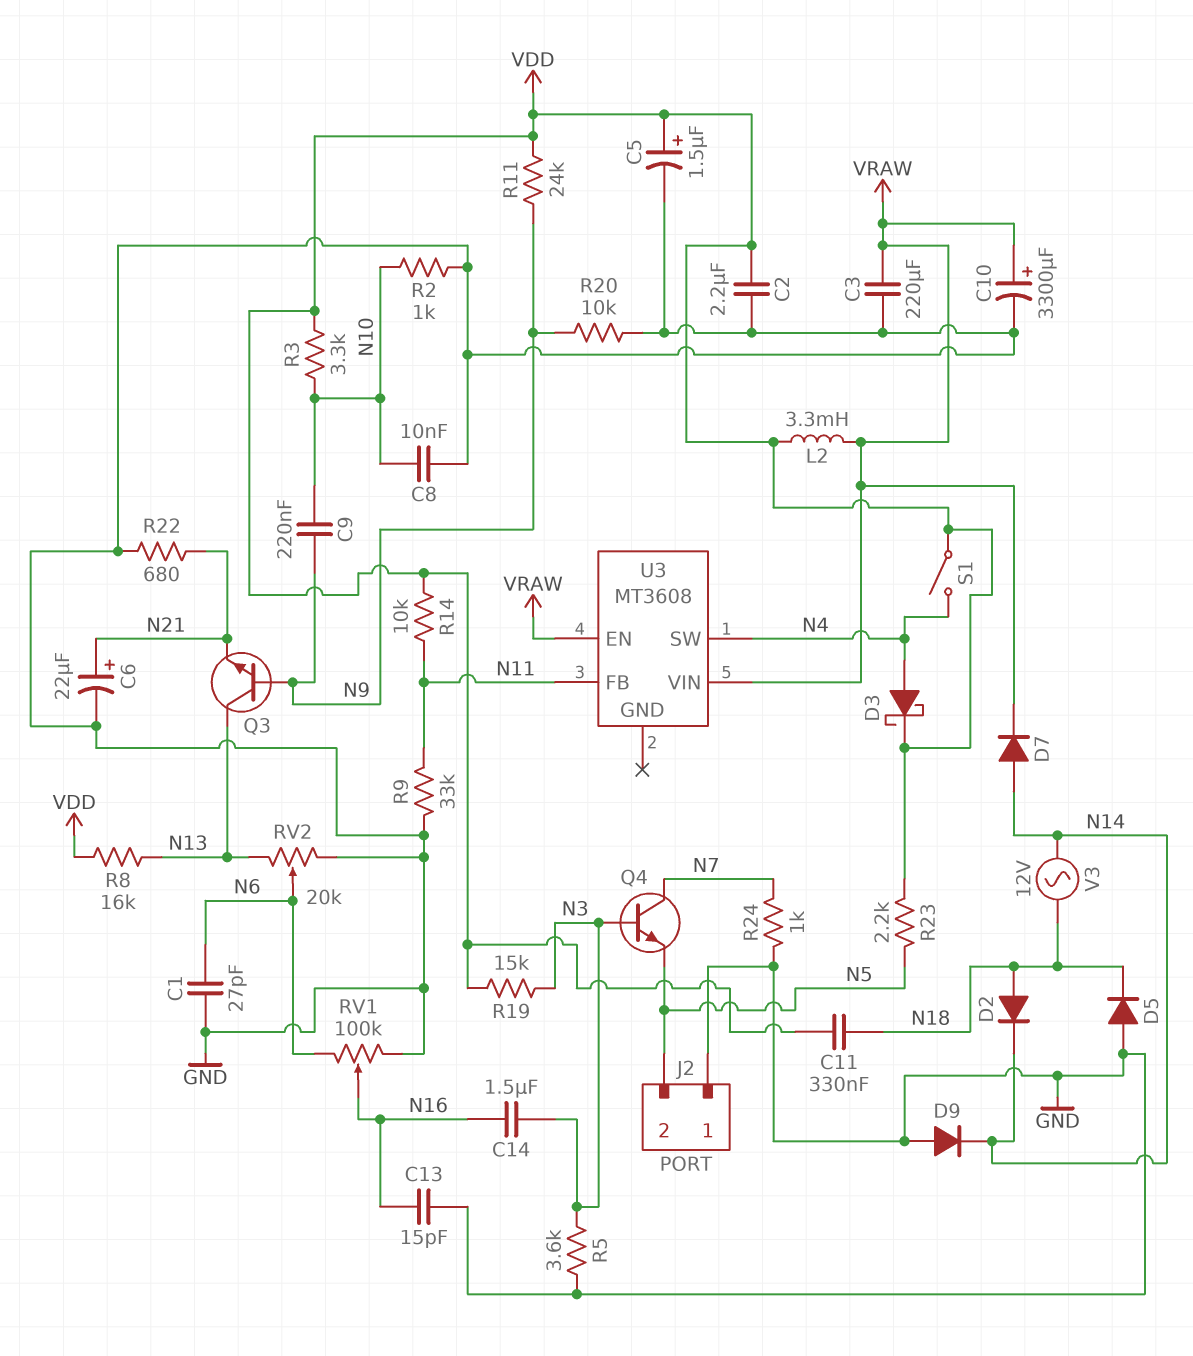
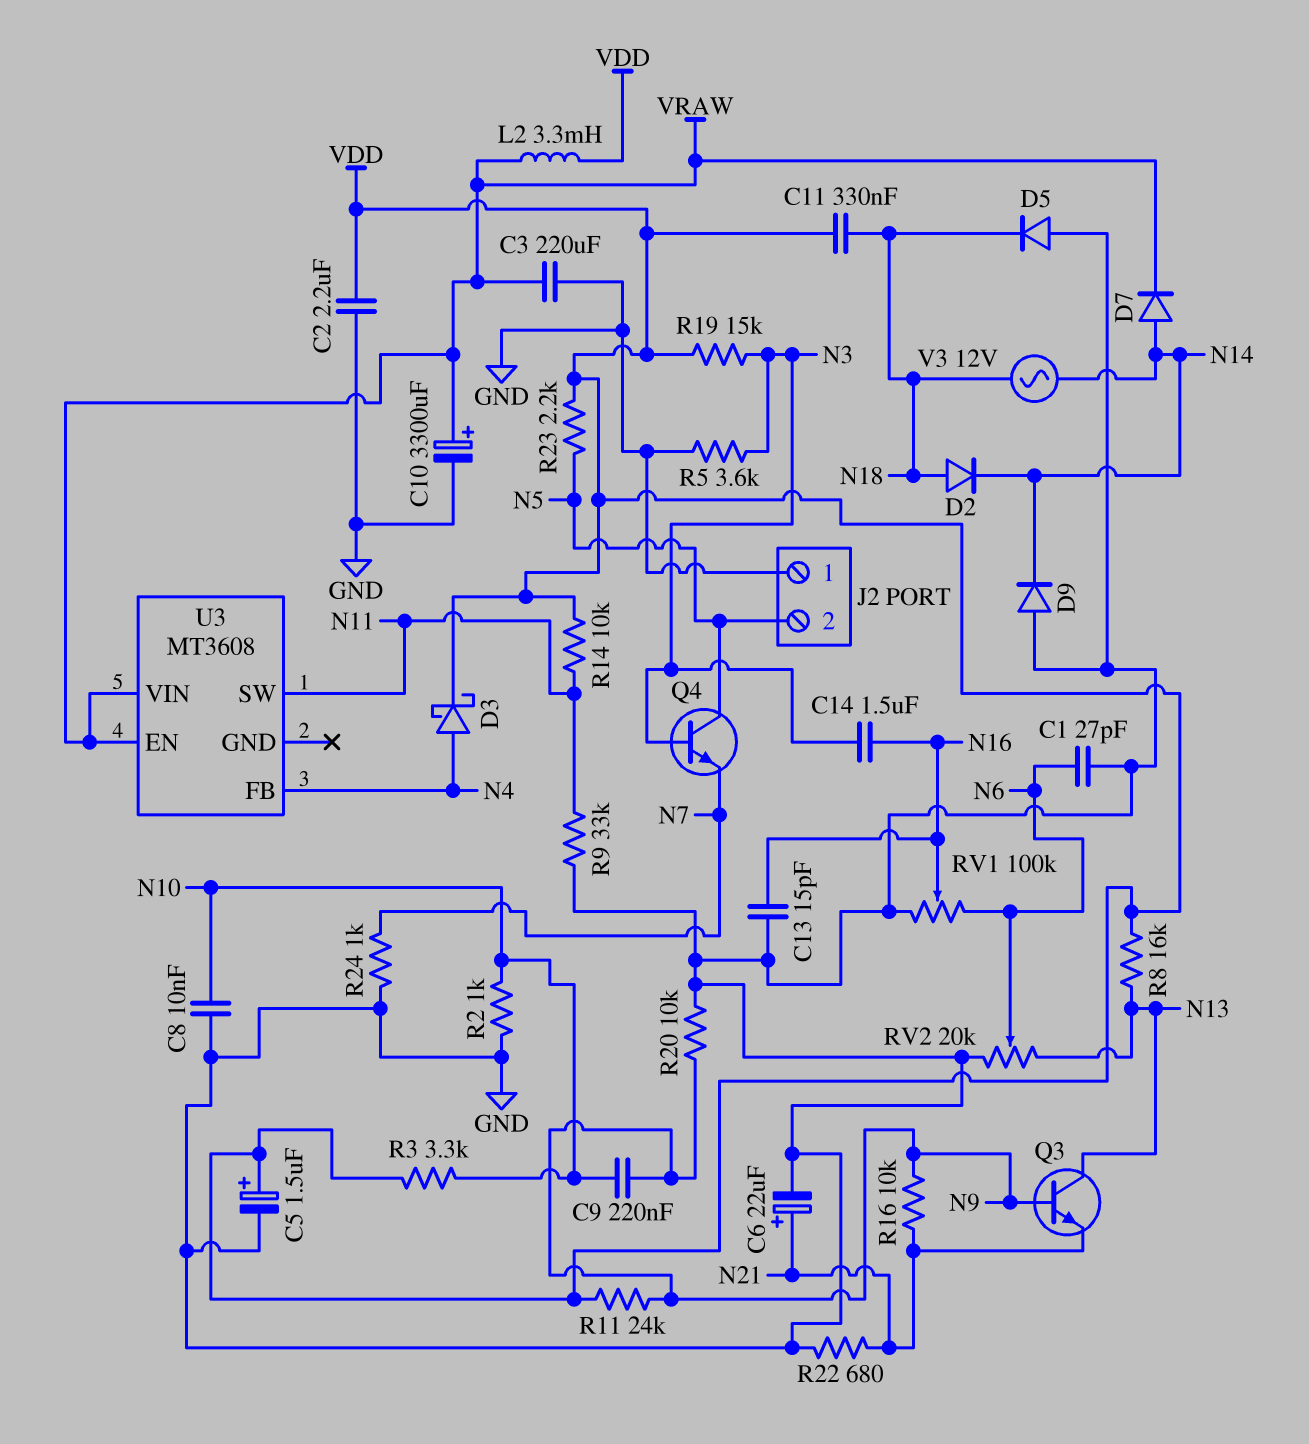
Q4: NPN (B N3, C N7, E N5) -> NPN (B N3, C N5, E N7)
R16: none -> 10k (N9, N21)
S1: switch (N4, VDD) -> none
U3 pin FB: N11 -> N4
U3 pin SW: N4 -> N11

